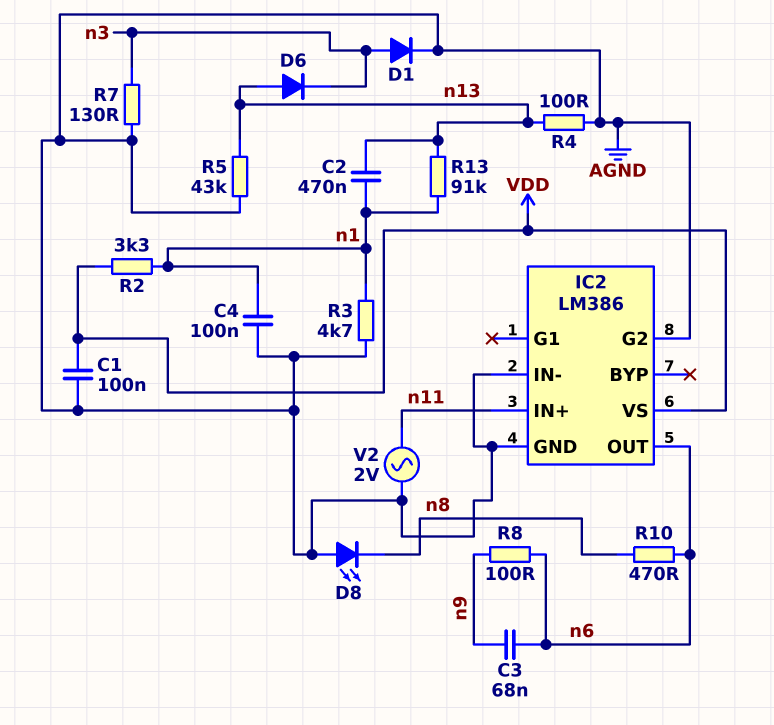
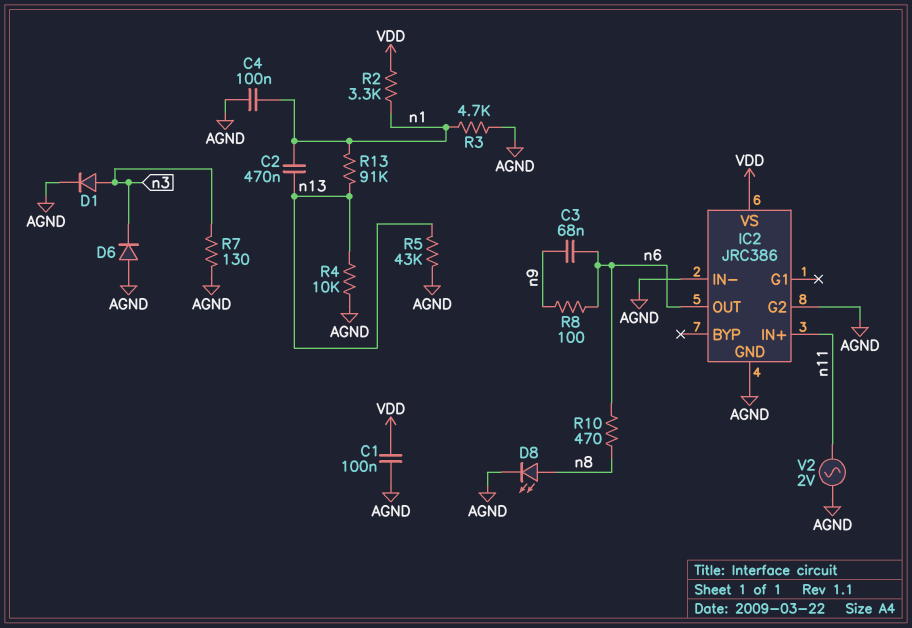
D6: diode (A n13, K n3) -> diode (A AGND, K n3)
D8: LED (A AGND, K n8) -> LED (A n8, K AGND)
IC2: LM386 -> JRC386
R4: 100 (AGND, n13) -> 10k (AGND, n13)

